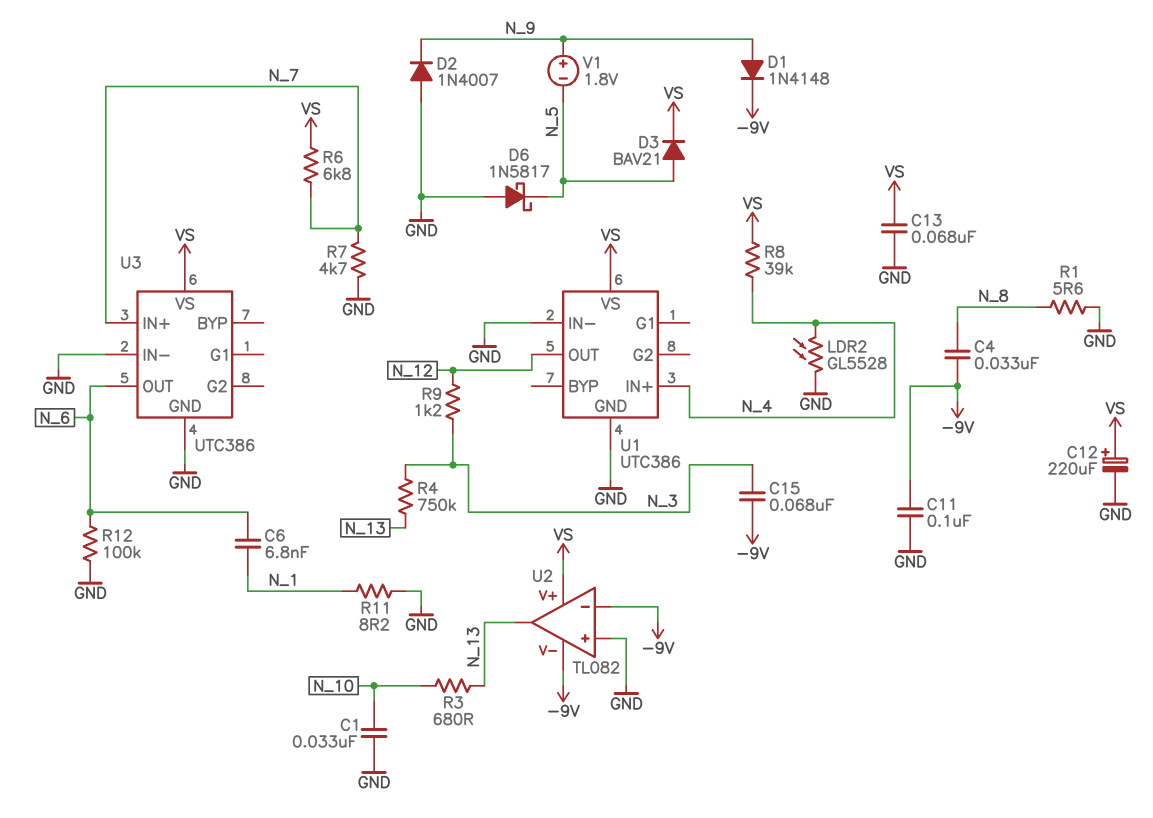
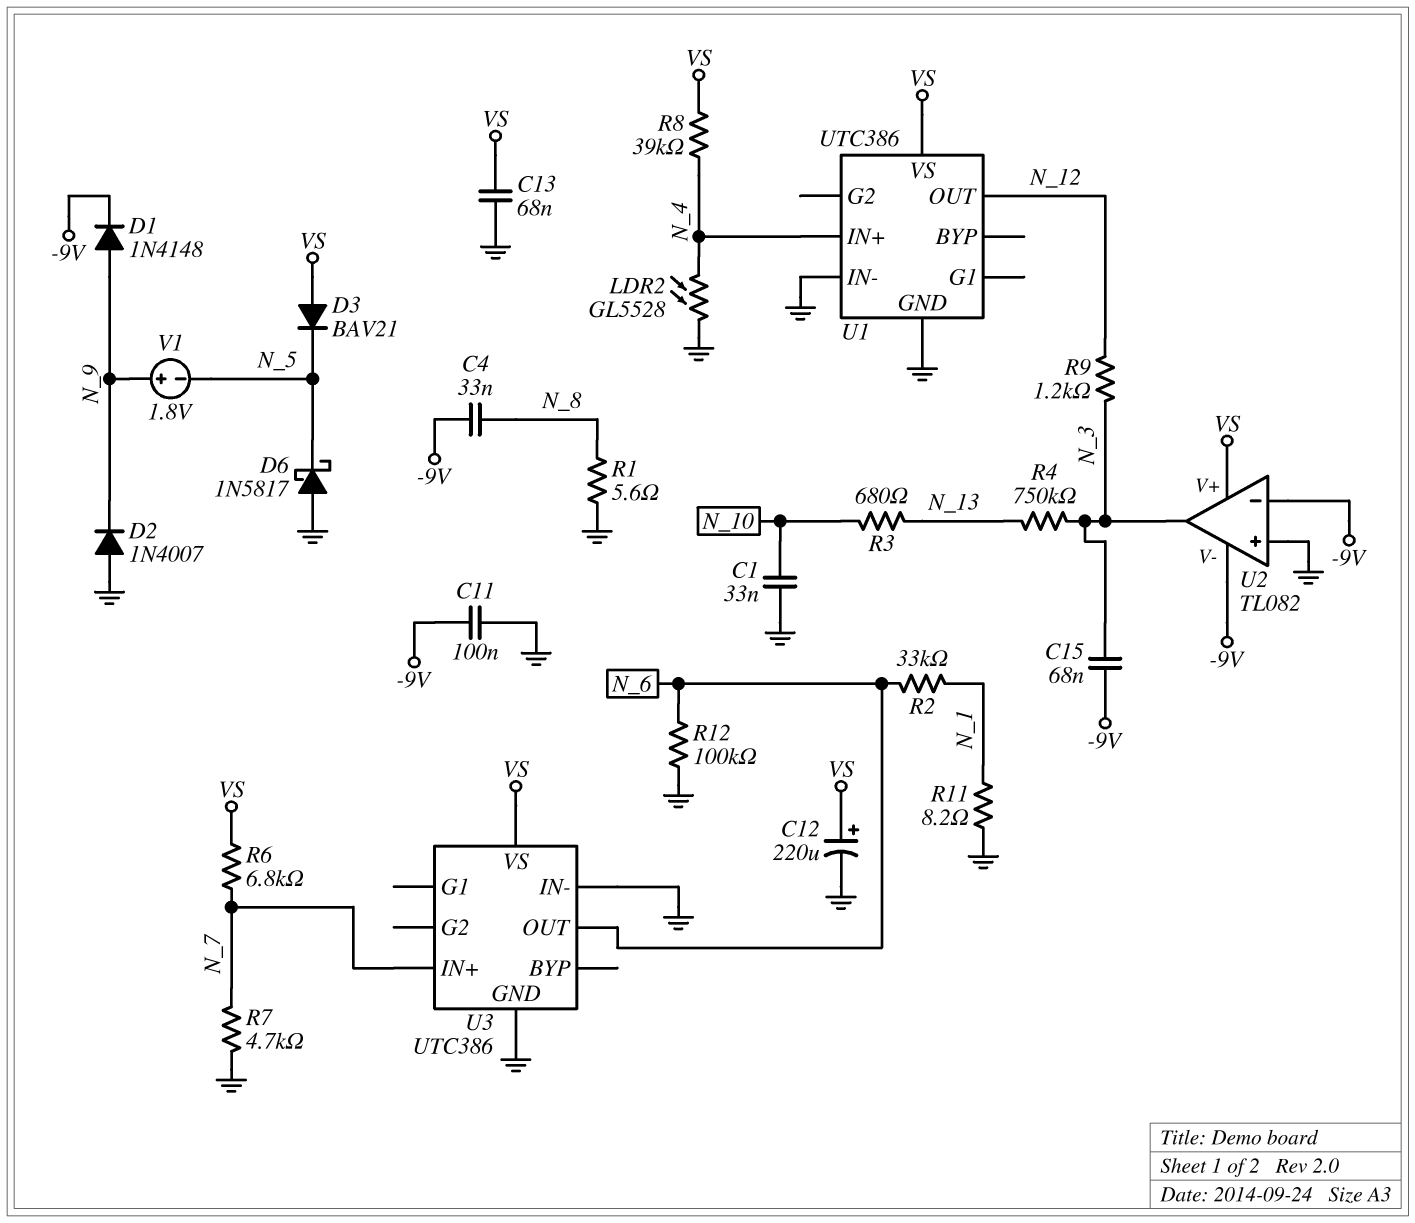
C6: 6.8nF (N_1, N_6) -> none
D3: diode BAV21 (A N_5, K VS) -> diode BAV21 (A VS, K N_5)
R2: none -> 33k (N_1, N_6)
U2 pin out: N_13 -> N_3

